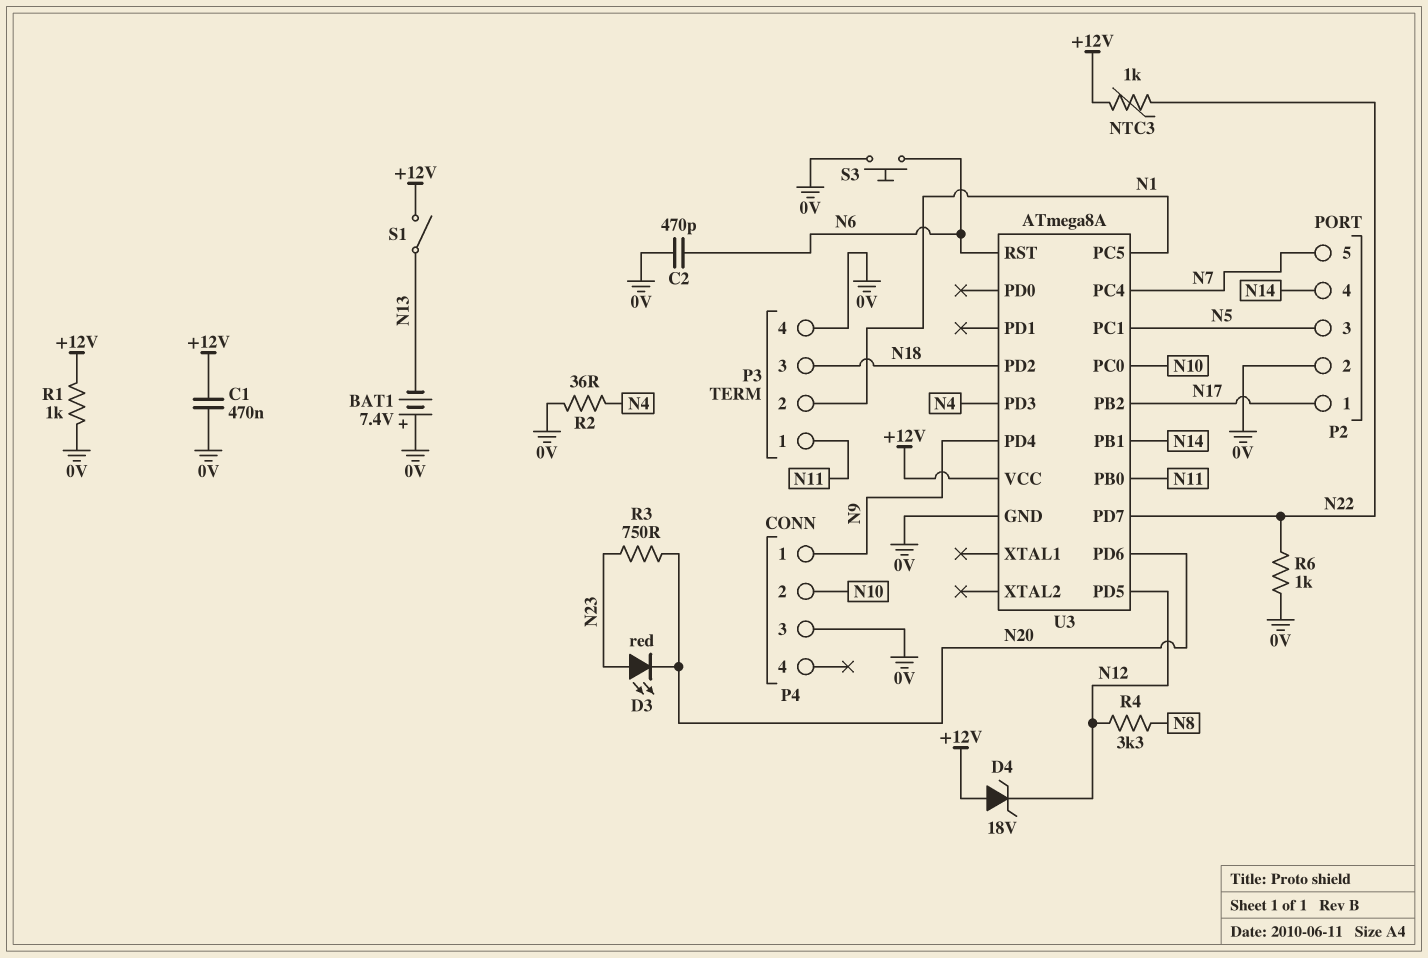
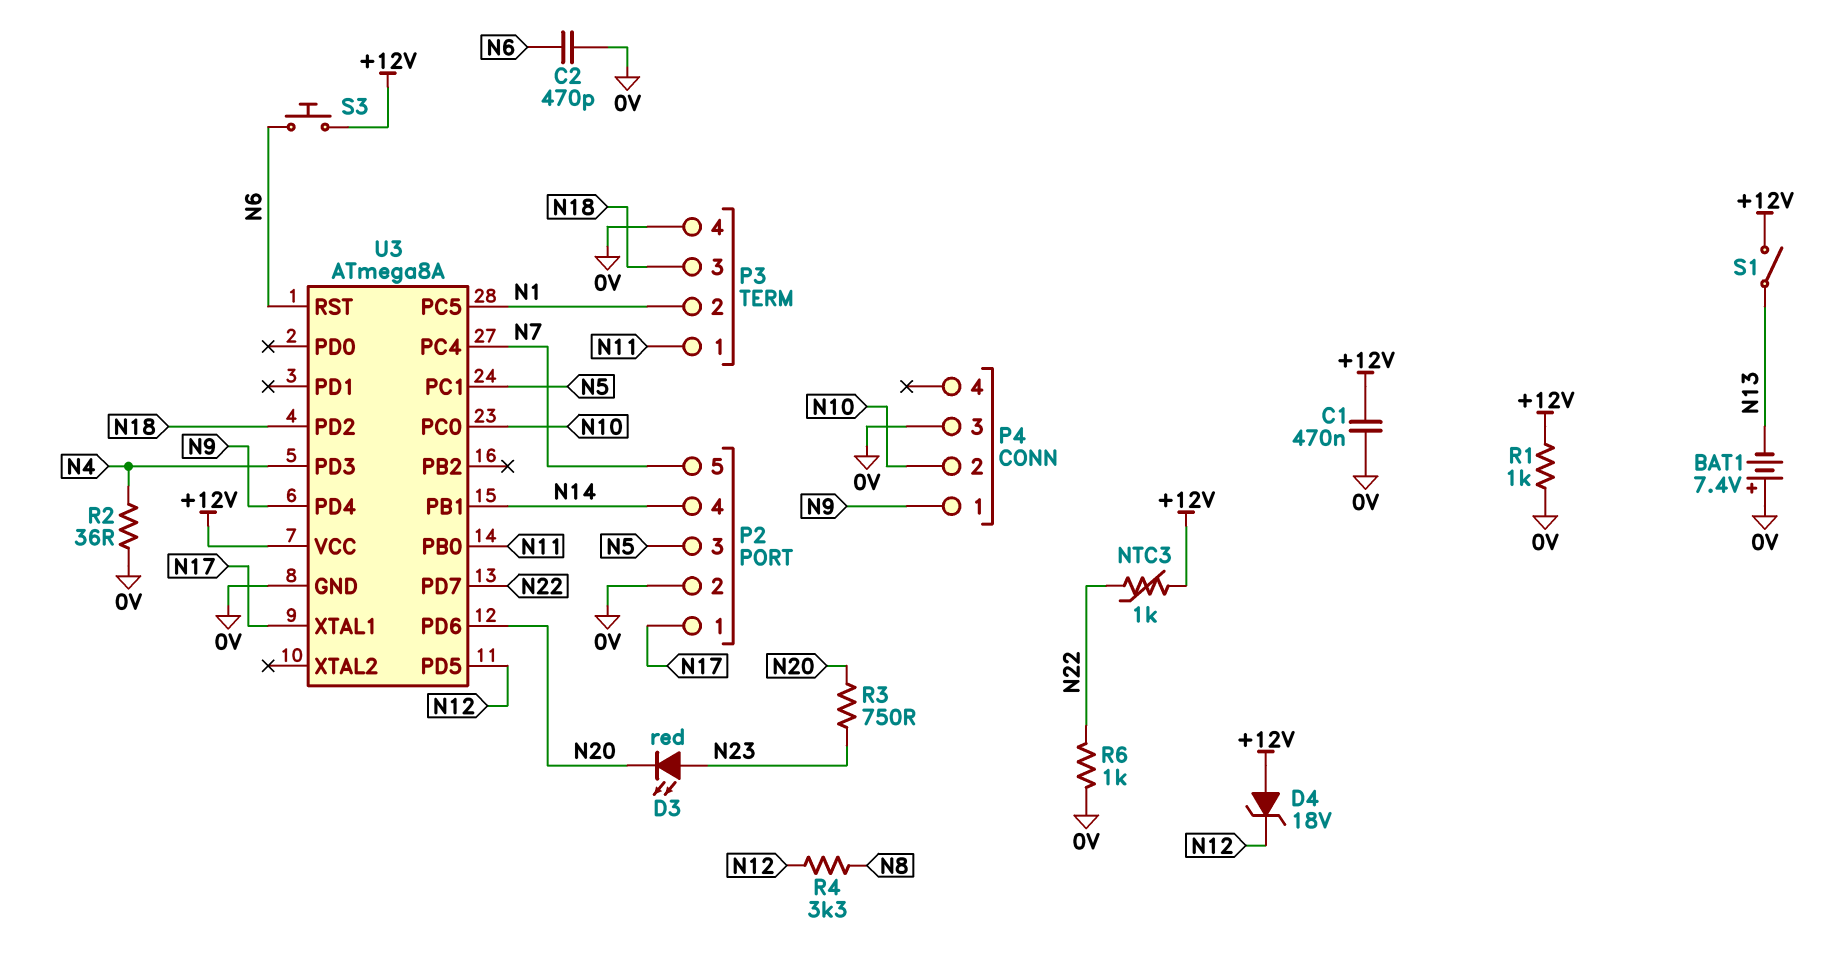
S3: button (0V, N6) -> button (+12V, N6)
U3 pin PB2: N17 -> none
U3 pin XTAL1: none -> N17

